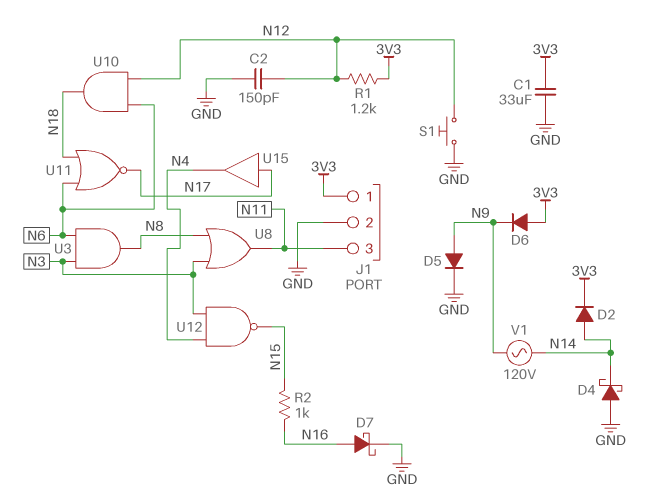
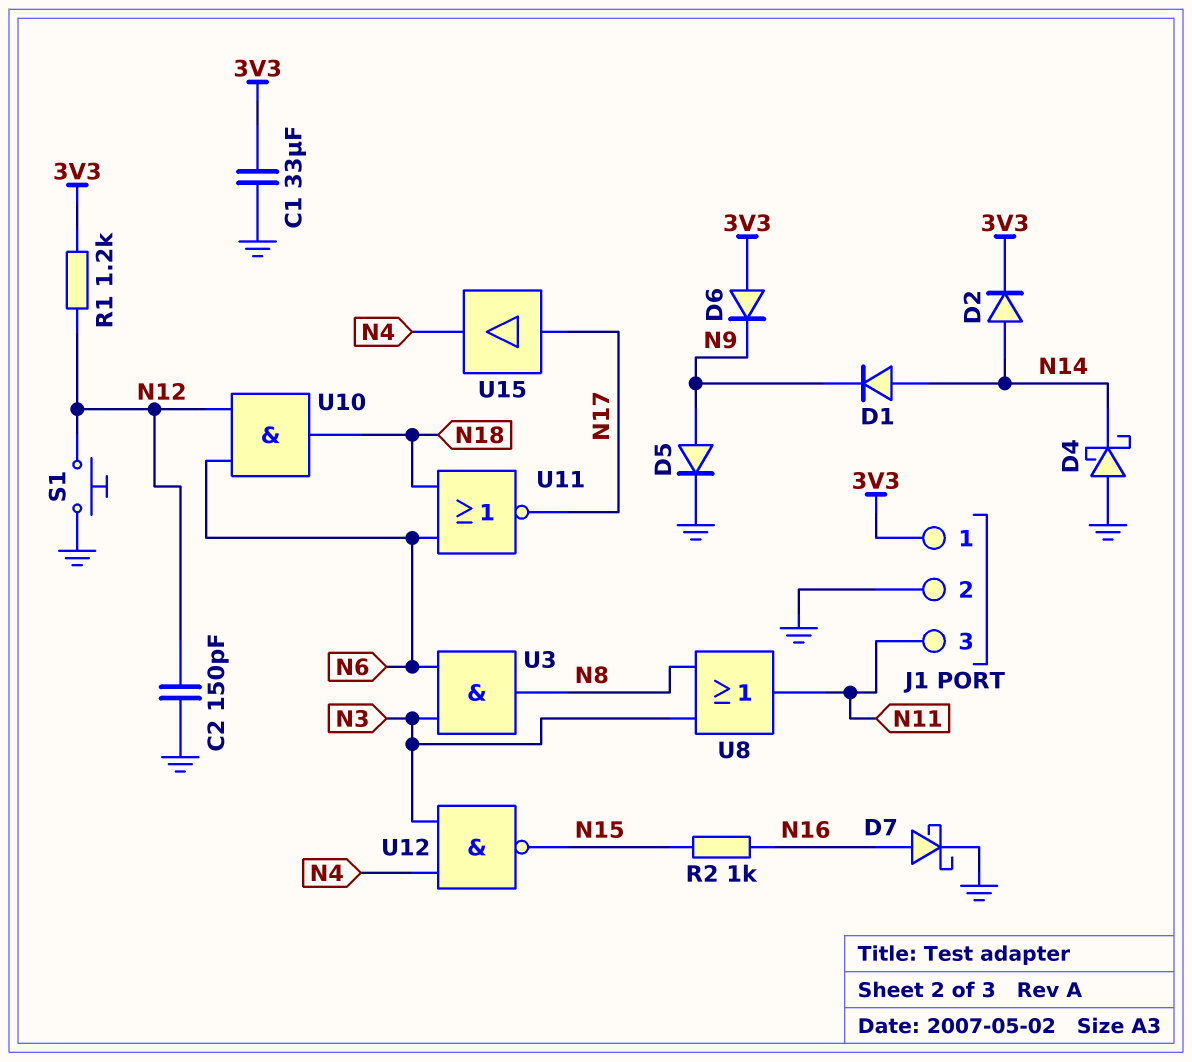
D1: none -> diode (A N14, K N9)
V1: AC 120V (N9, N14) -> none

